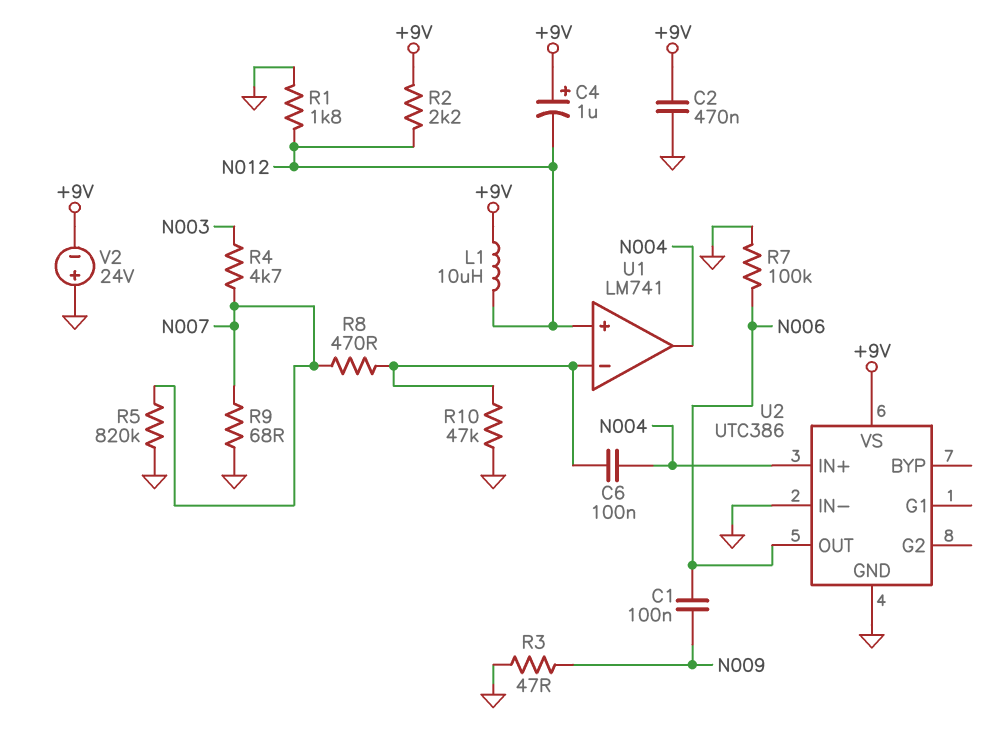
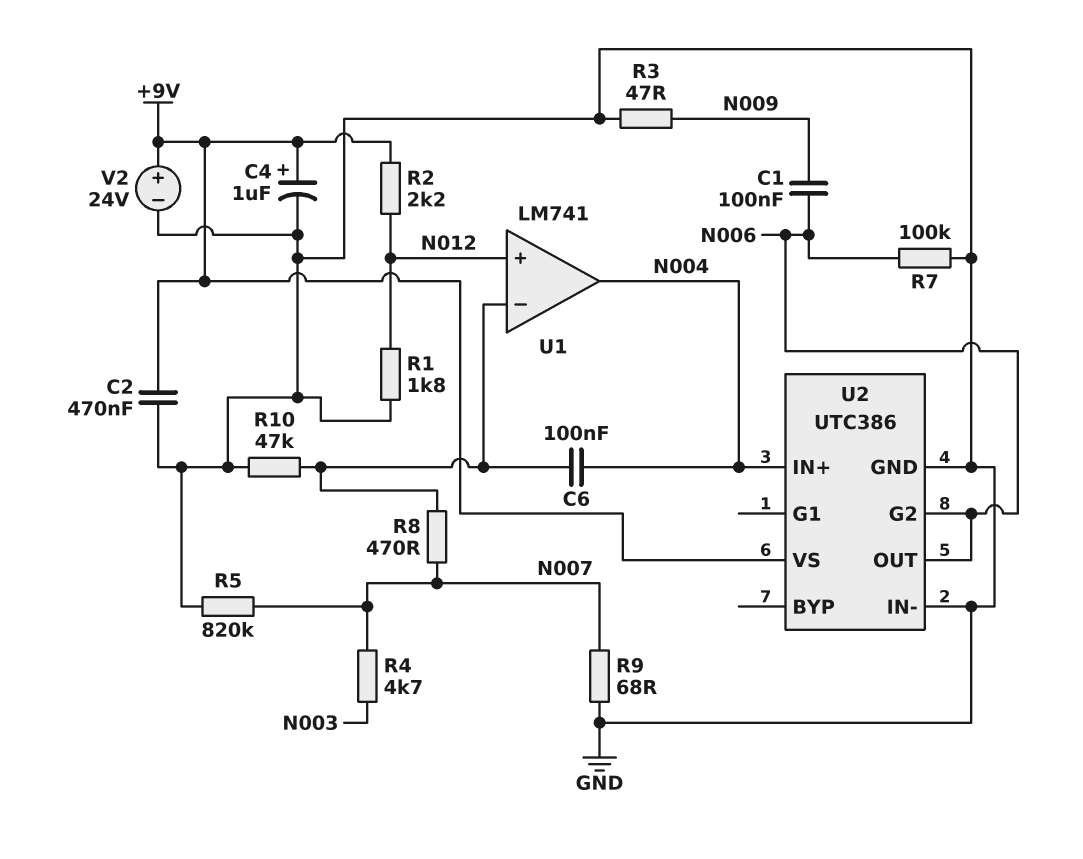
C4: 1uF (plus +9V, minus N012) -> 1uF (plus +9V, minus GND)
L1: 10uH (+9V, N012) -> none
U2 pin G2: none -> N006
V2: 24V (plus GND, minus +9V) -> 24V (plus +9V, minus GND)

